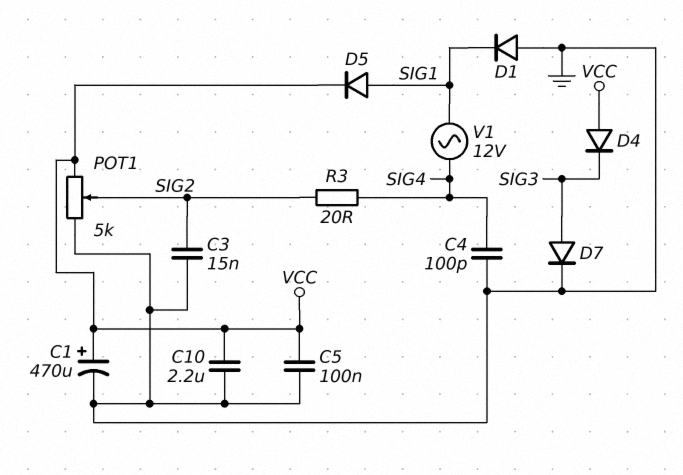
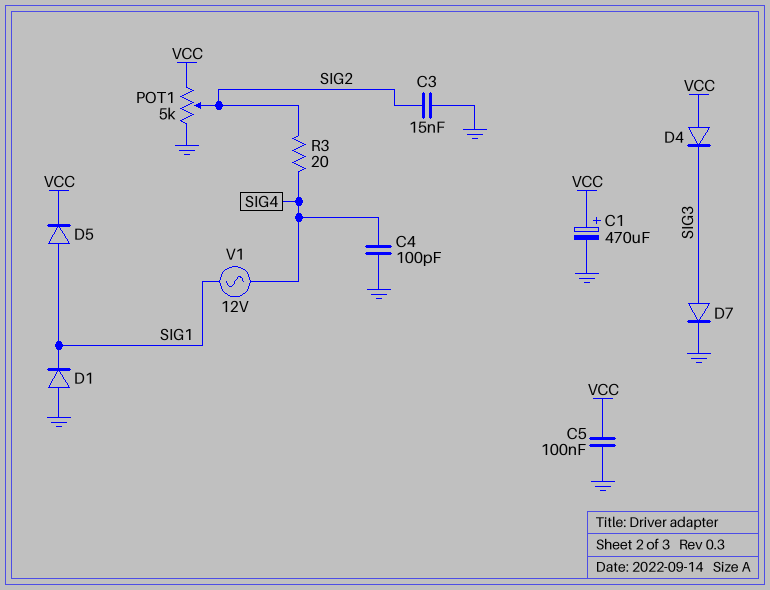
C10: 2.2uF (GND, VCC) -> none

